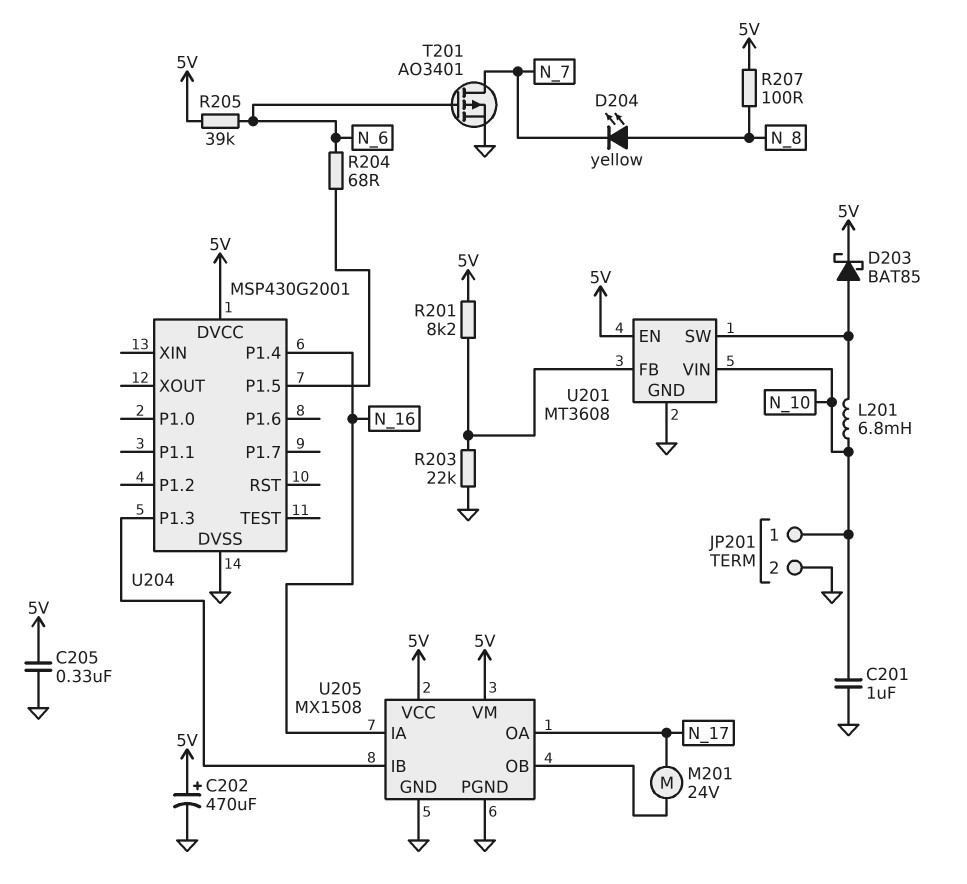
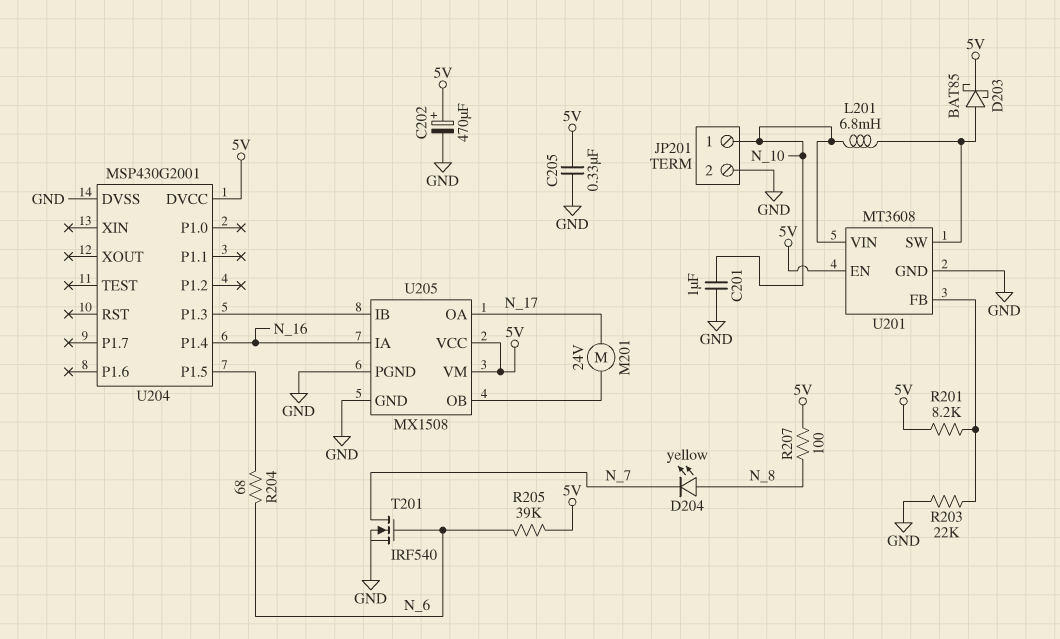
T201: PMOS AO3401 (G N_6, D N_7, S GND) -> NMOS IRF540 (G N_6, D N_7, S GND)

